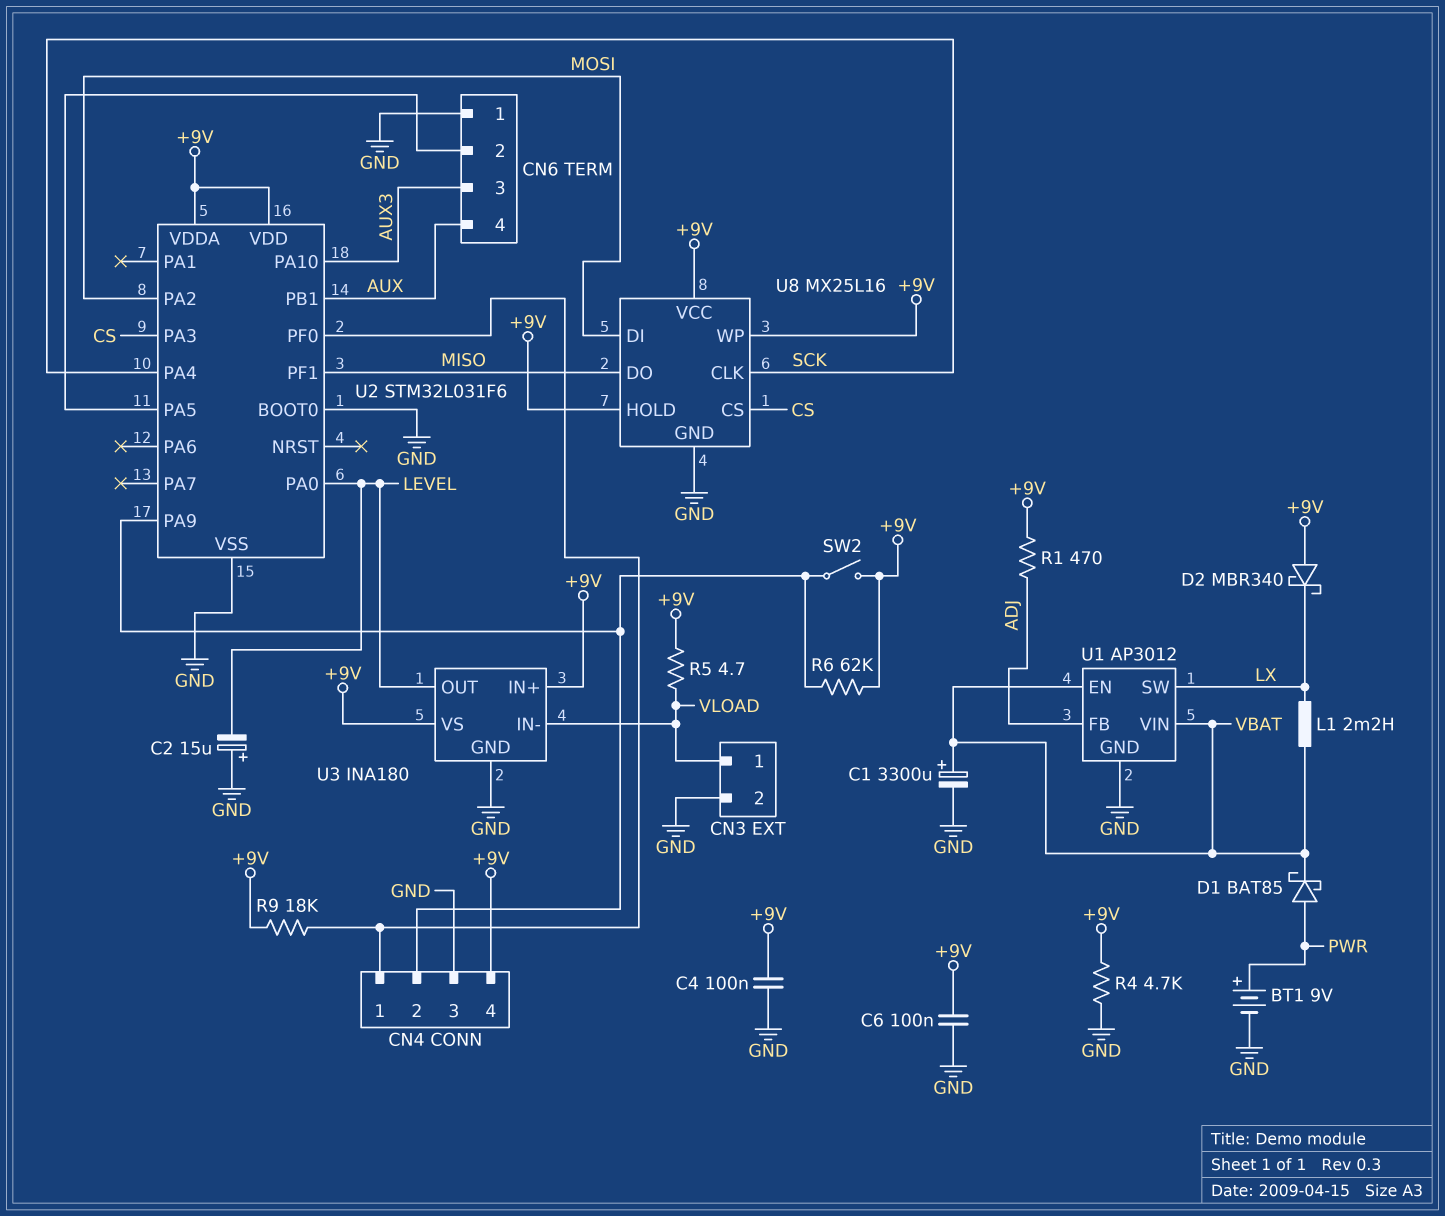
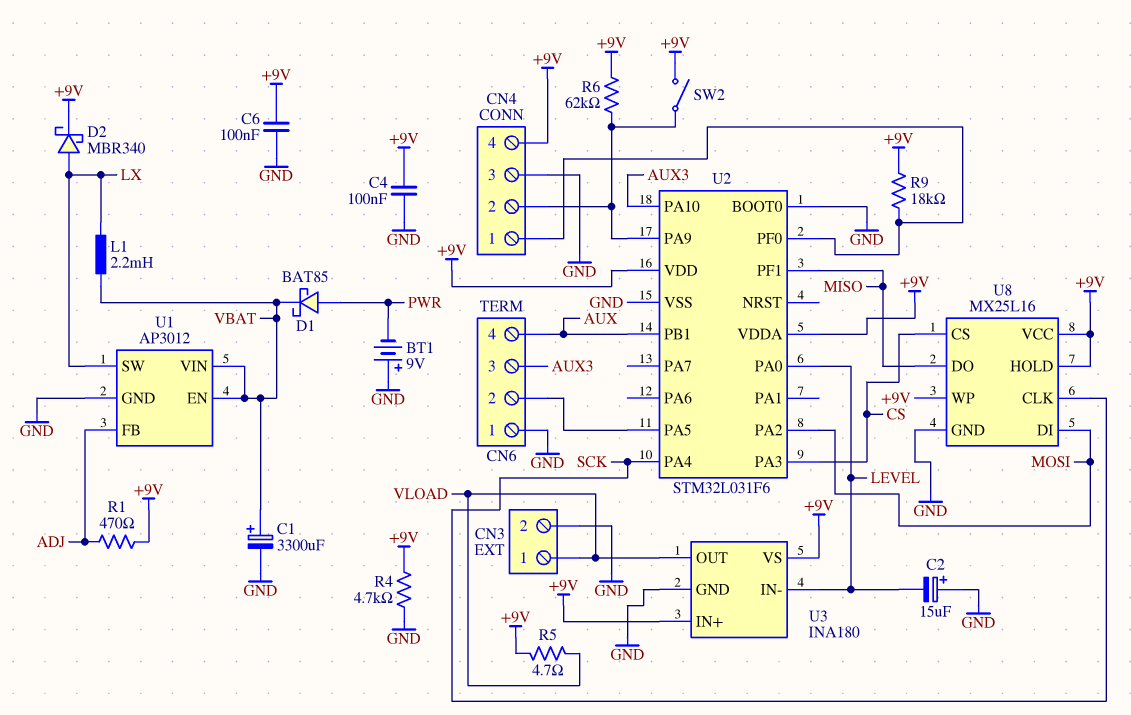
BT1: 9V (plus PWR, minus GND) -> 9V (plus GND, minus PWR)
D2: schottky MBR340 (A +9V, K LX) -> schottky MBR340 (A LX, K +9V)
U3 pin IN-: VLOAD -> LEVEL
U3 pin OUT: LEVEL -> VLOAD

